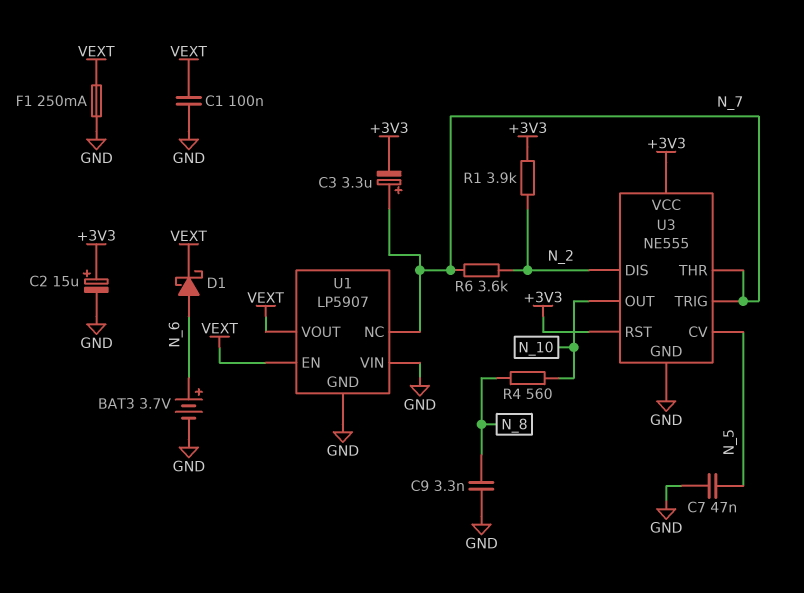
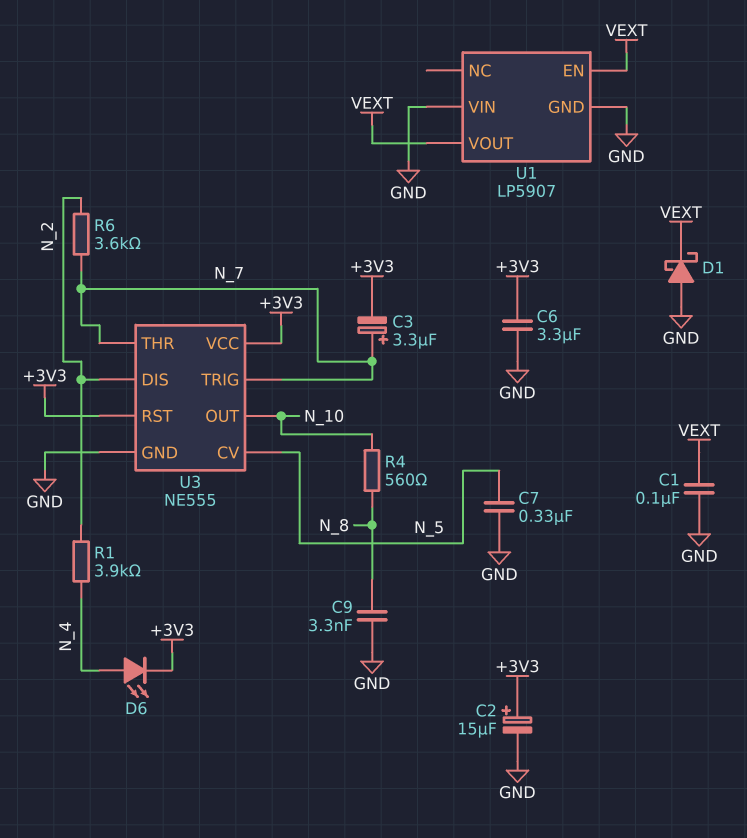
BAT3: 3.7V (plus N_6, minus GND) -> none
C6: none -> 3.3uF (+3V3, GND)
C7: 47nF (GND, N_5) -> 330nF (GND, N_5)
D1: schottky (A N_6, K VEXT) -> schottky (A GND, K VEXT)
D6: none -> LED (A N_4, K +3V3)
F1: 250mA (GND, VEXT) -> none
R1: 3.9k (+3V3, N_2) -> 3.9k (N_2, N_4)
U1 pin NC: N_7 -> none

